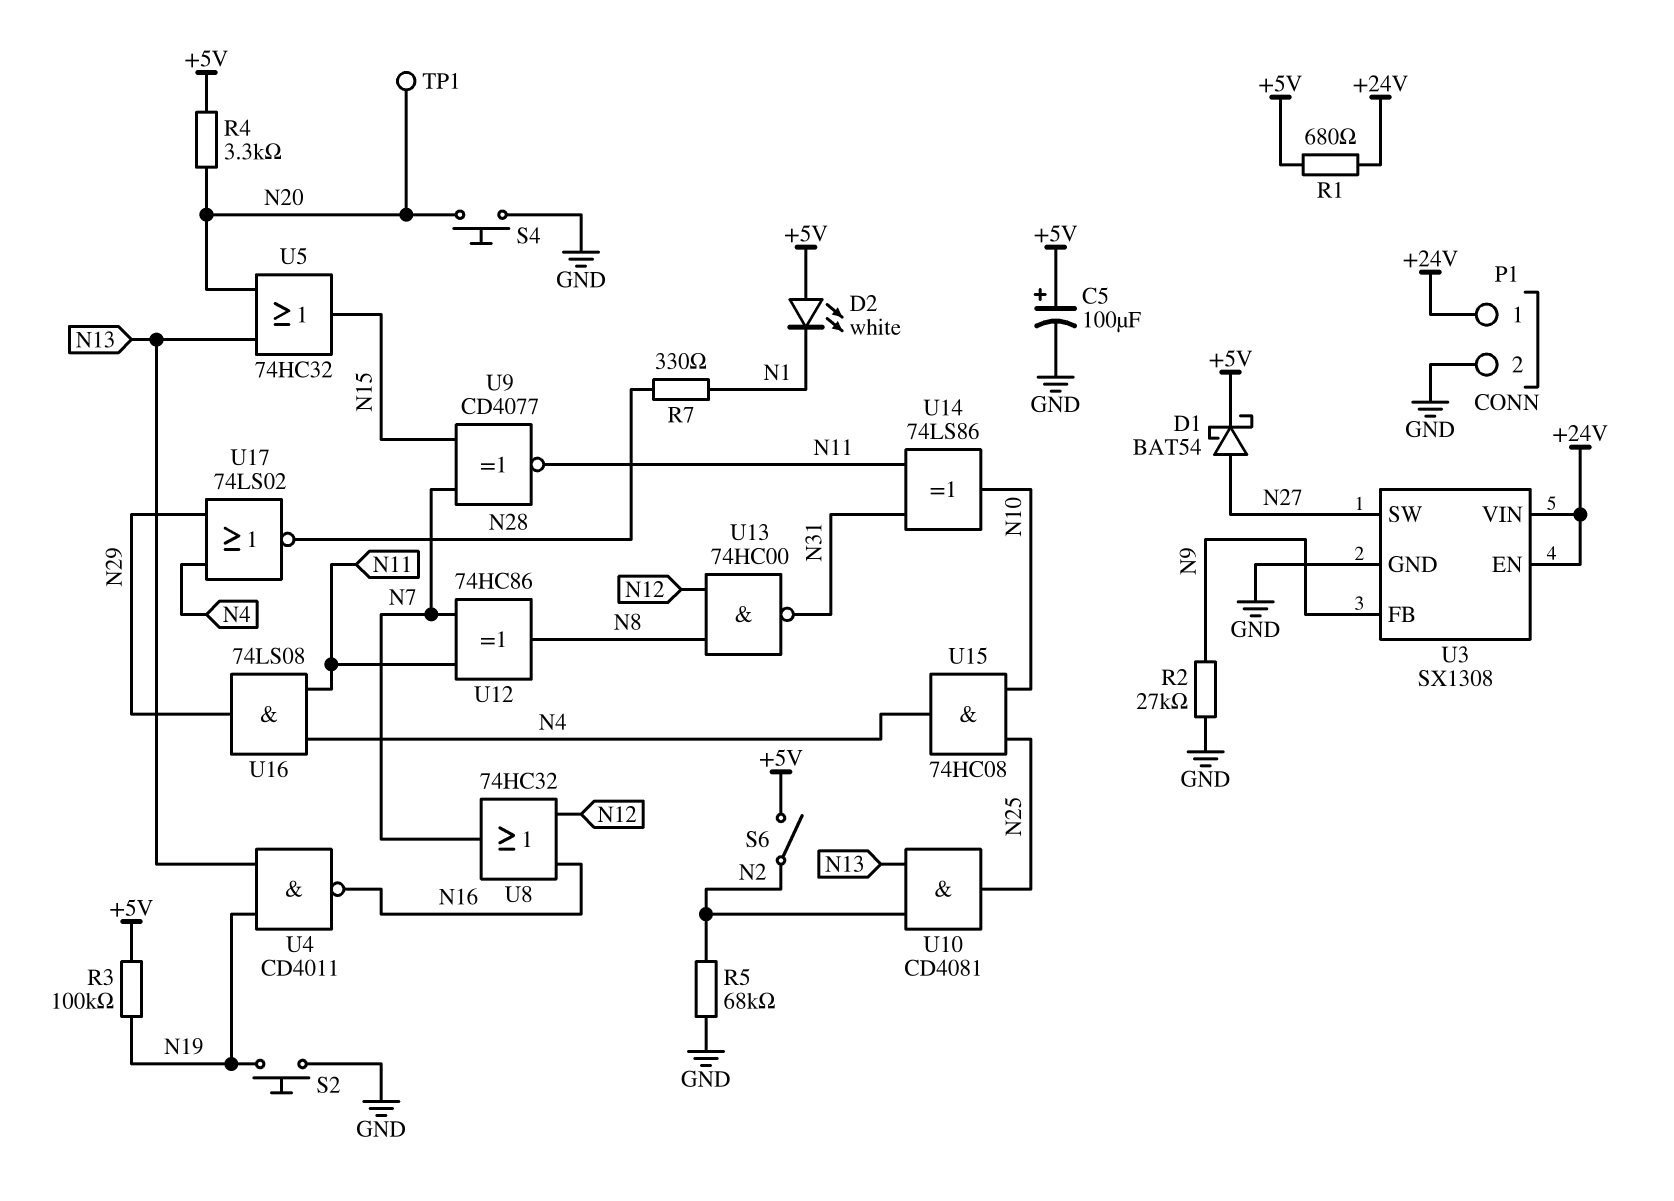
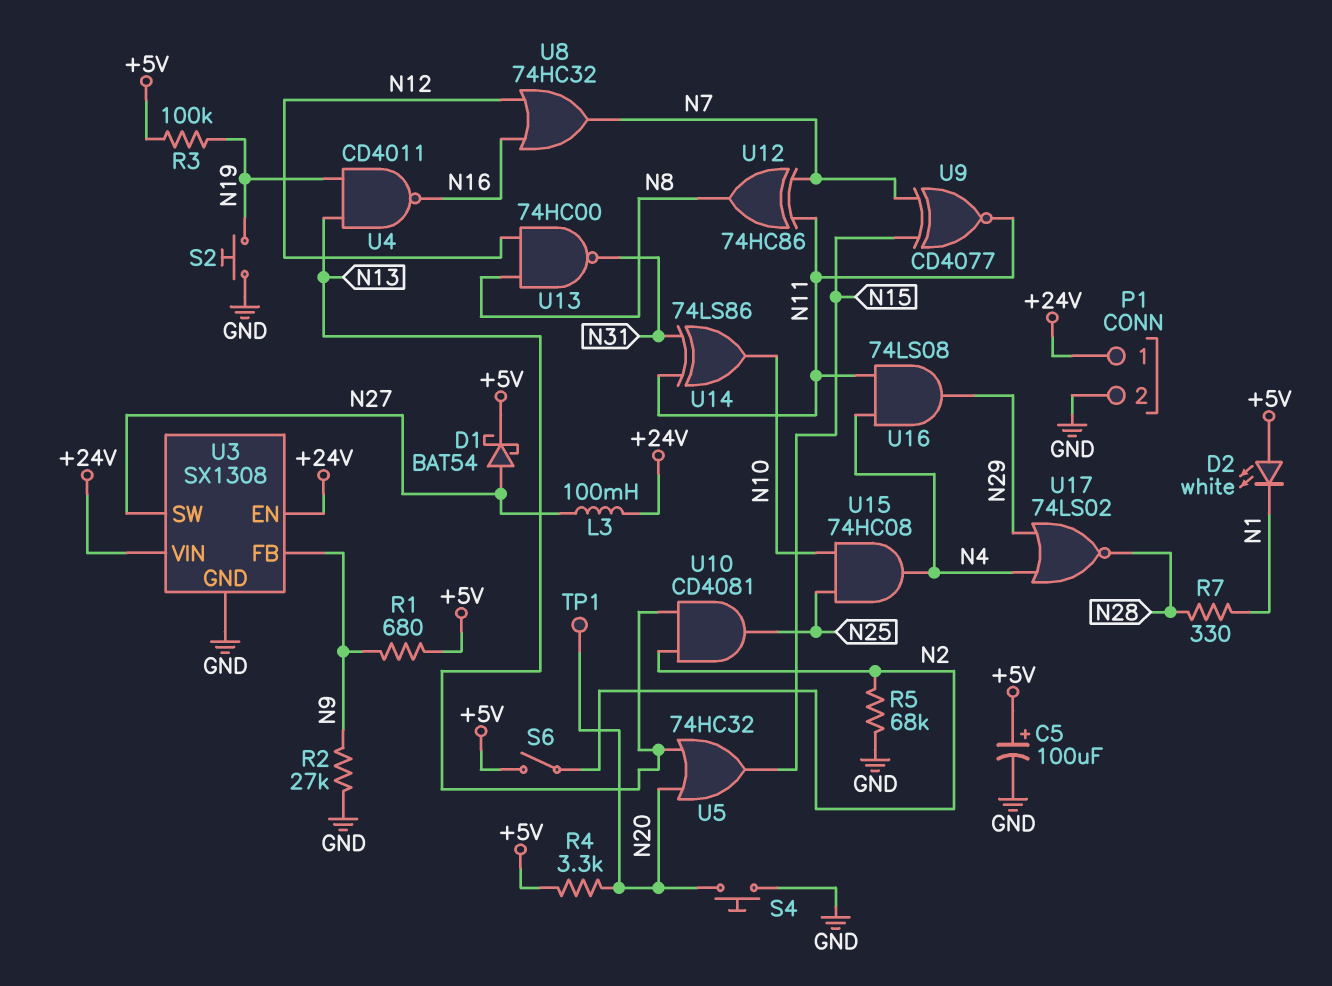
L3: none -> 100mH (+24V, N27)
R1: 680 (+5V, +24V) -> 680 (+5V, N9)

